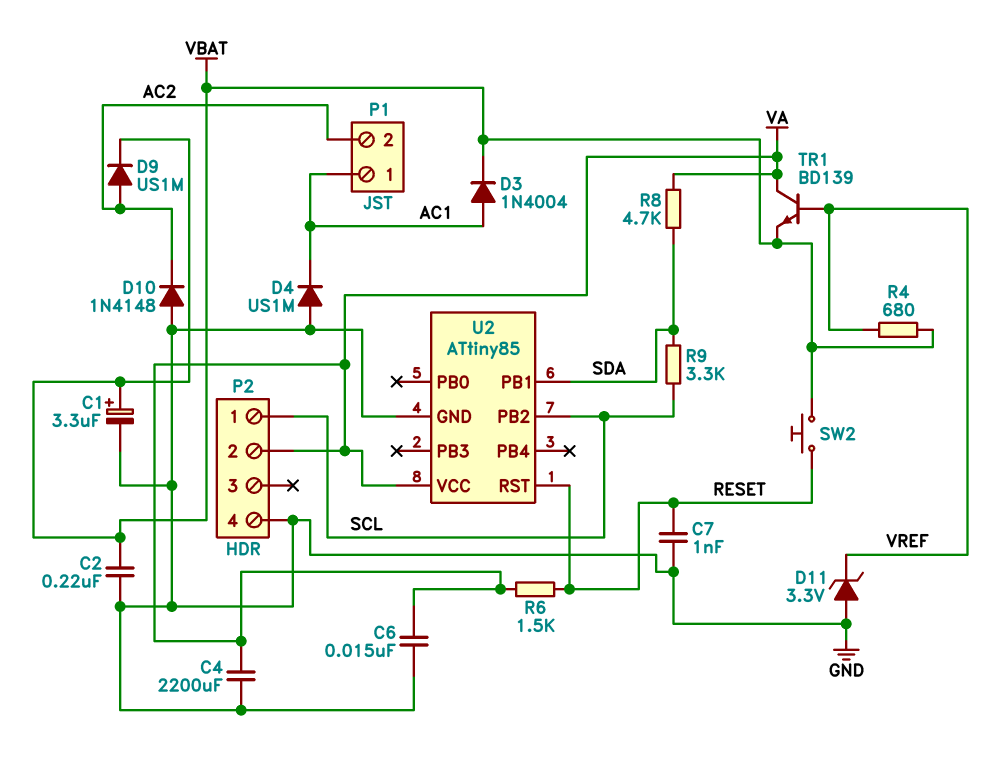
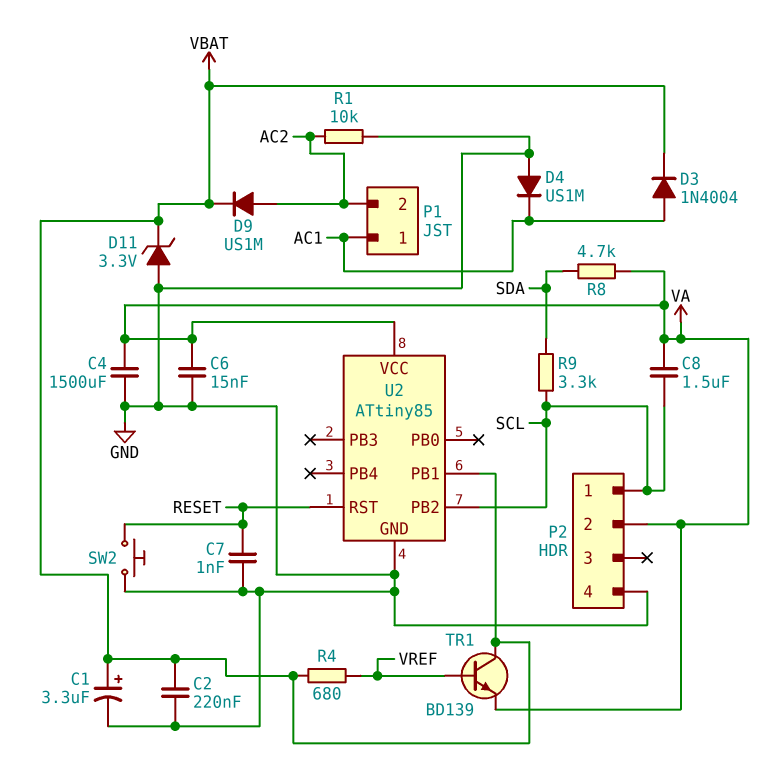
C4: 2200uF (GND, VA) -> 1500uF (GND, VA)
C8: none -> 1.5uF (SCL, VA)
D10: diode 1N4148 (A GND, K AC2) -> none
D11: zener 3.3V (A GND, K VREF) -> zener 3.3V (A GND, K VBAT)
R1: none -> 10k (AC2, GND)
R6: 1.5k (RESET, VA) -> none
SW2: button (RESET, VBAT) -> button (GND, RESET)
TR1: NPN BD139 (B VREF, C VA, E VBAT) -> NPN BD139 (B VREF, C VBAT, E VA)
U2 pin PB1: SDA -> VBAT

